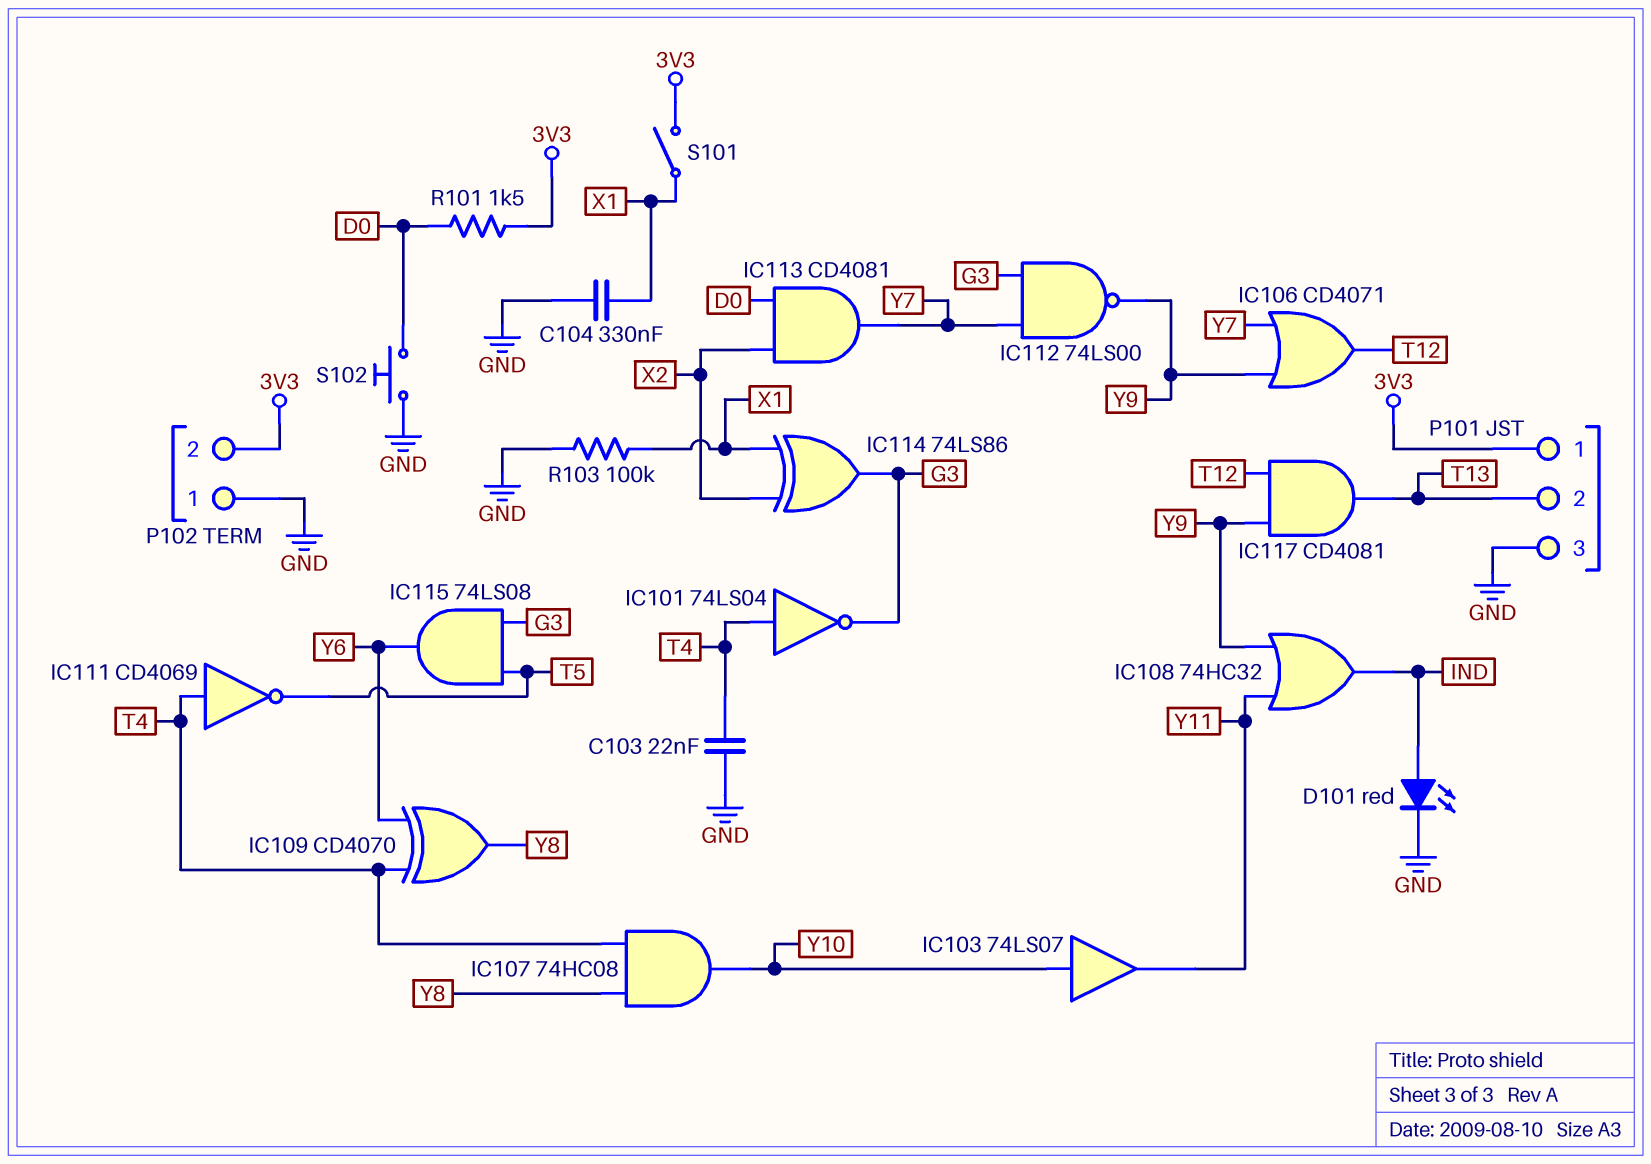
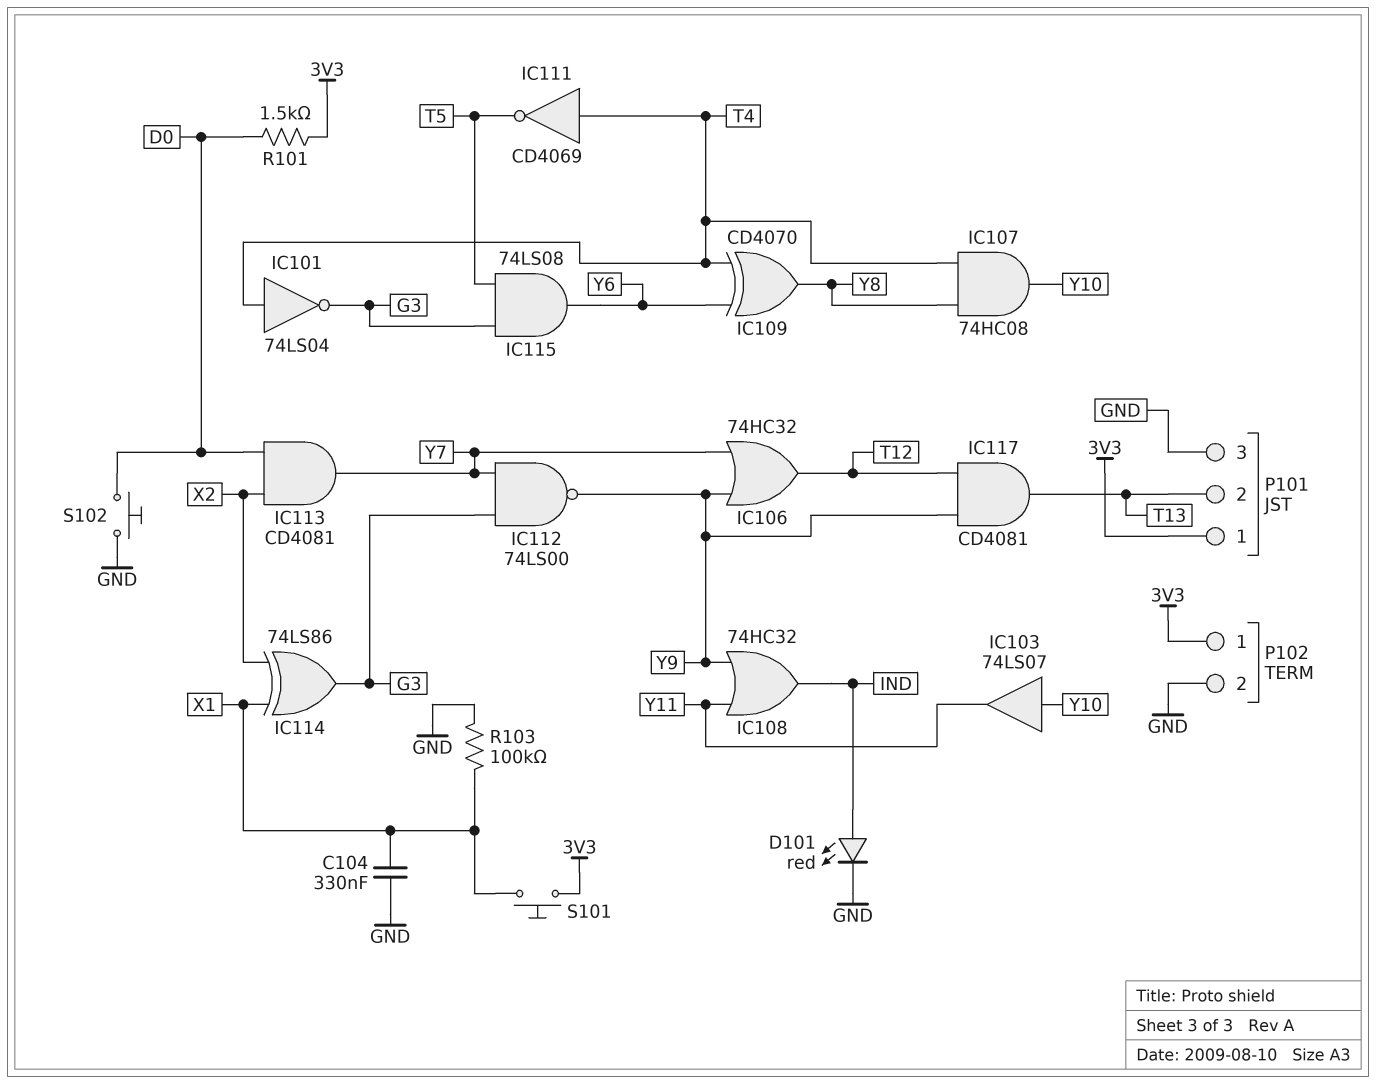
C103: 22nF (GND, T4) -> none
IC106: OR CD4071 (in Y7, in Y9, out T12) -> OR 74HC32 (in Y7, in Y9, out T12)
P102 pin 1: GND -> 3V3
P102 pin 2: 3V3 -> GND
S101: switch (3V3, X1) -> button (3V3, X1)

